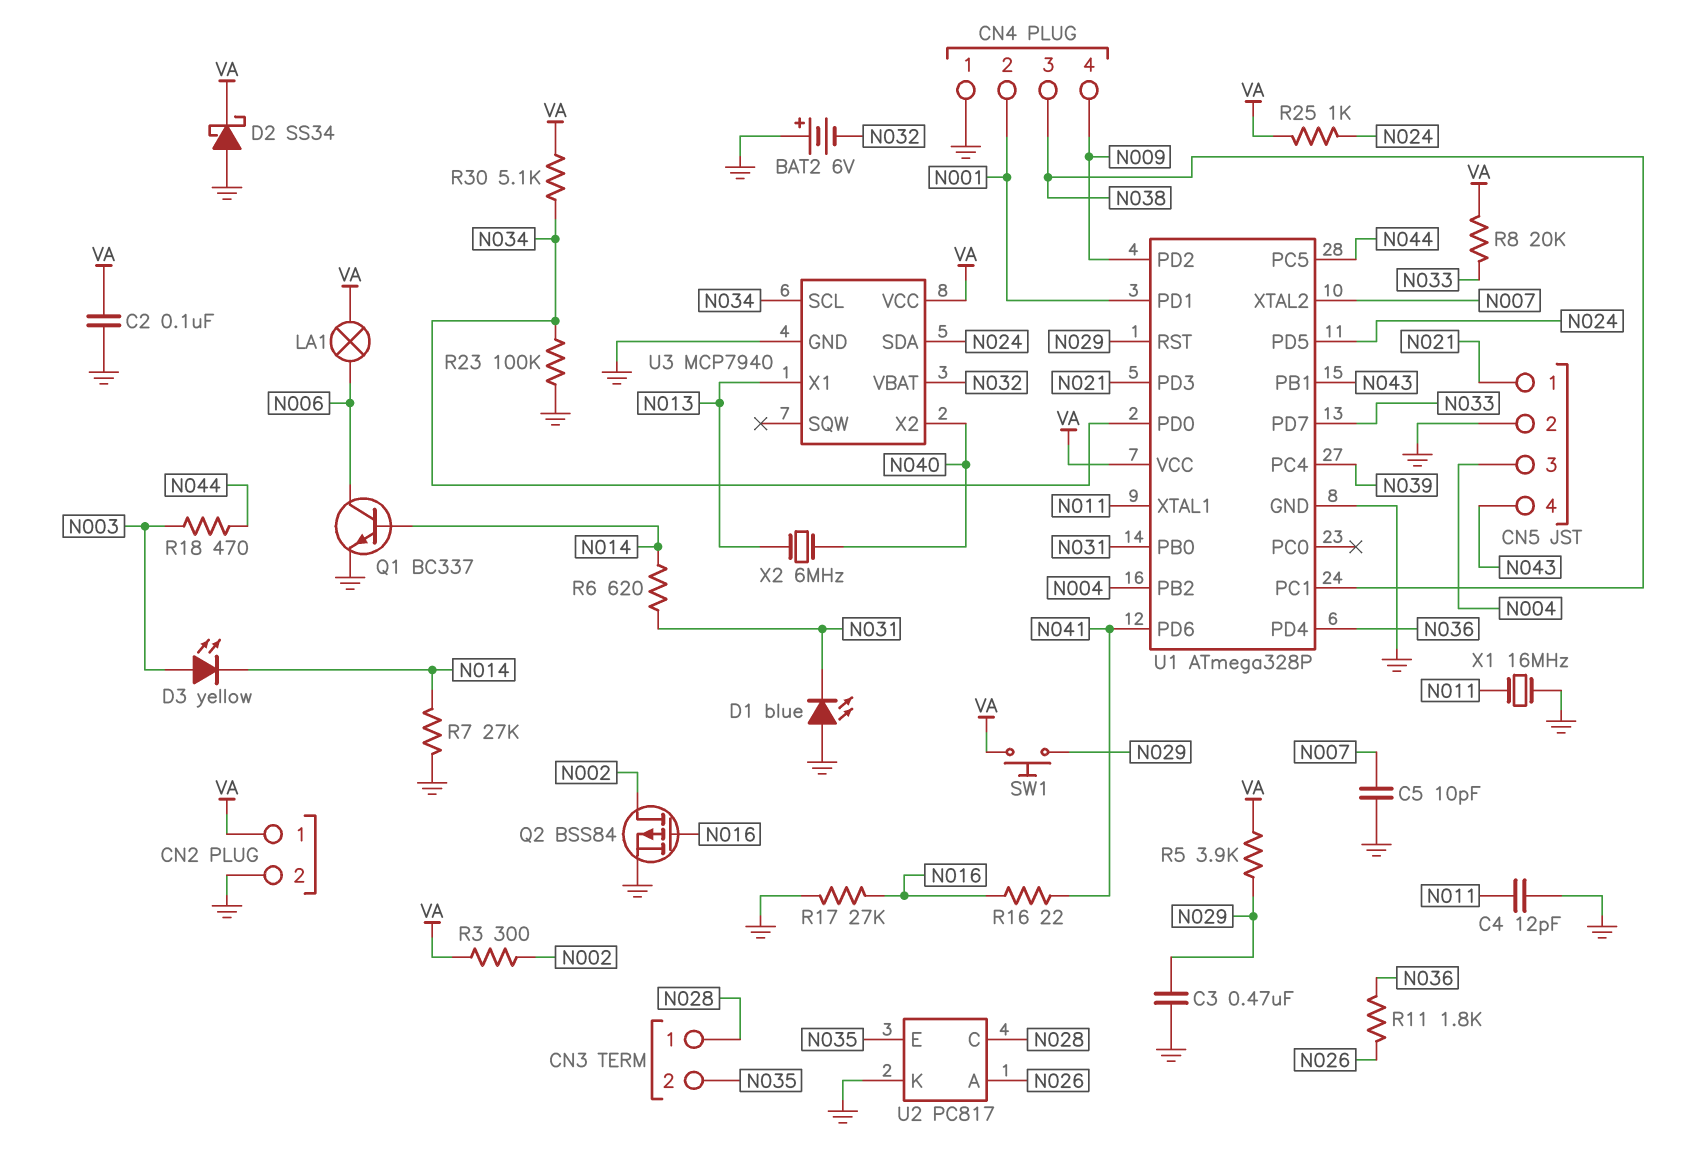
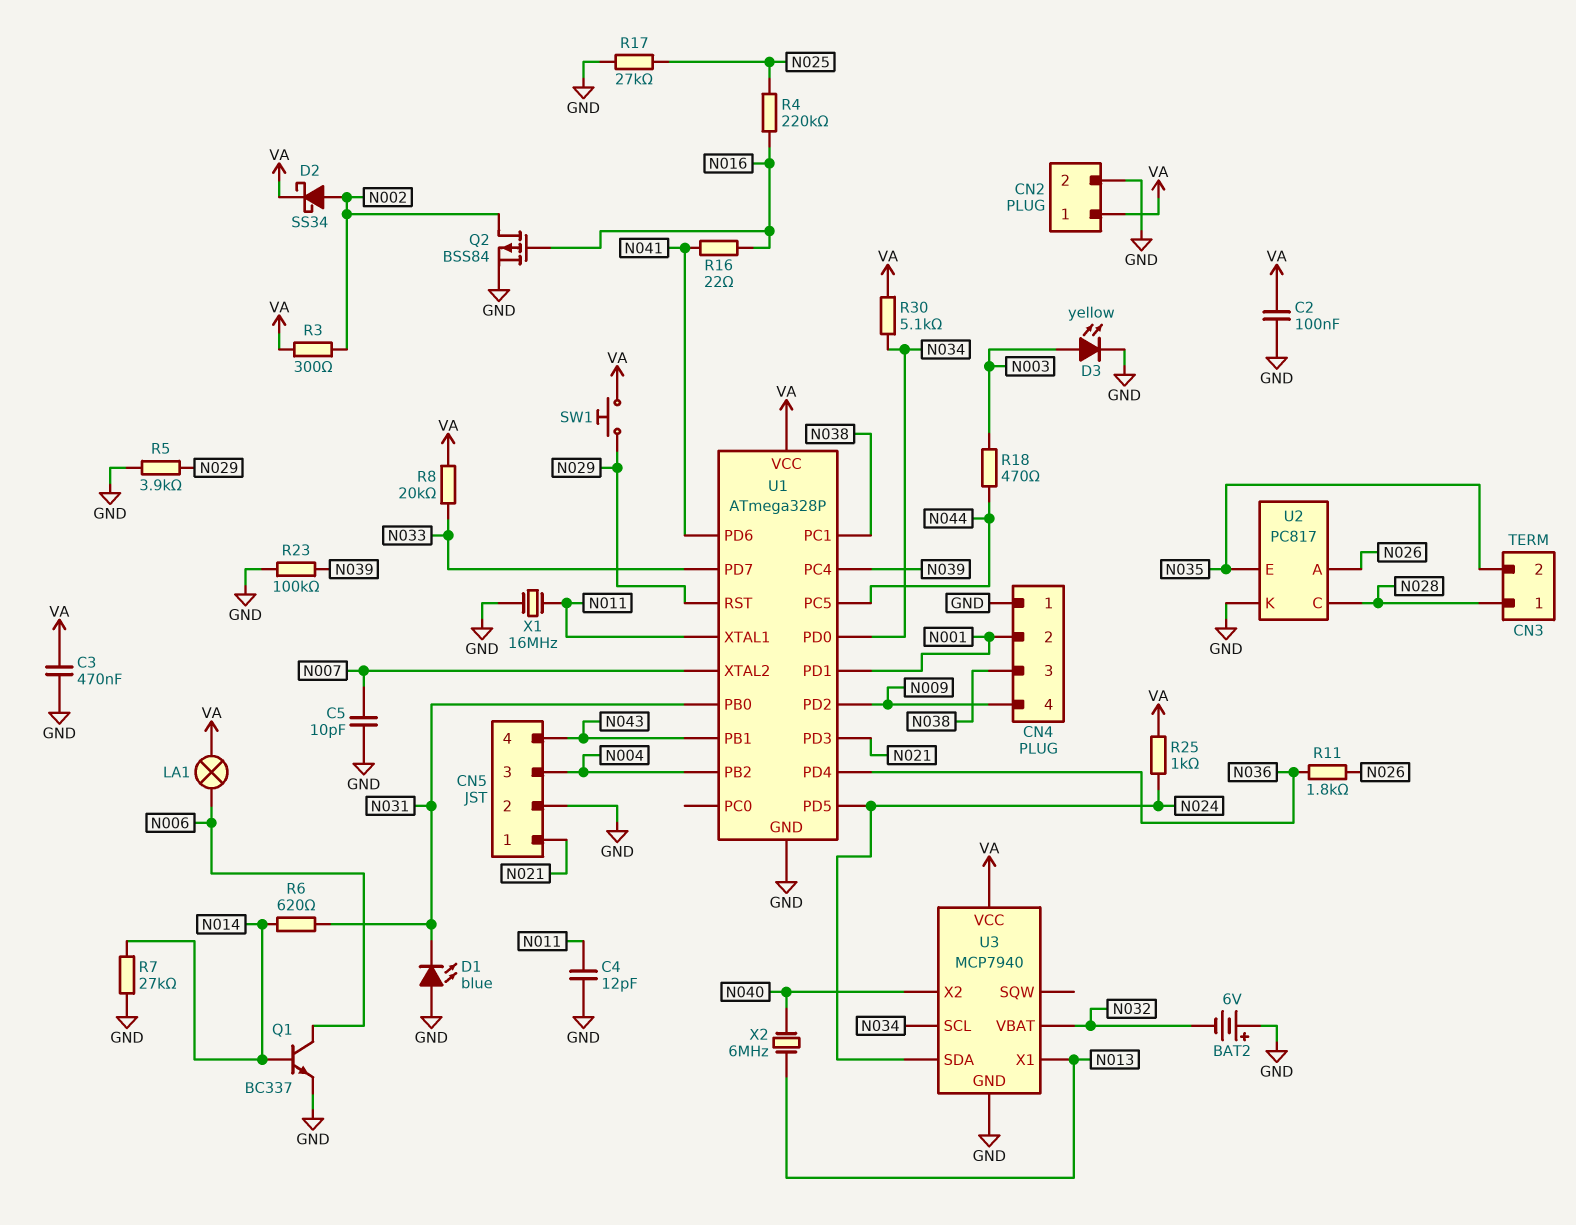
C3: 470nF (GND, N029) -> 470nF (GND, VA)
D2: schottky SS34 (A GND, K VA) -> schottky SS34 (A N002, K VA)
D3: LED yellow (A N003, K N014) -> LED yellow (A N003, K GND)
R4: none -> 220k (N016, N025)
R5: 3.9k (N029, VA) -> 3.9k (GND, N029)
R17: 27k (GND, N016) -> 27k (GND, N025)
R23: 100k (GND, N034) -> 100k (GND, N039)

